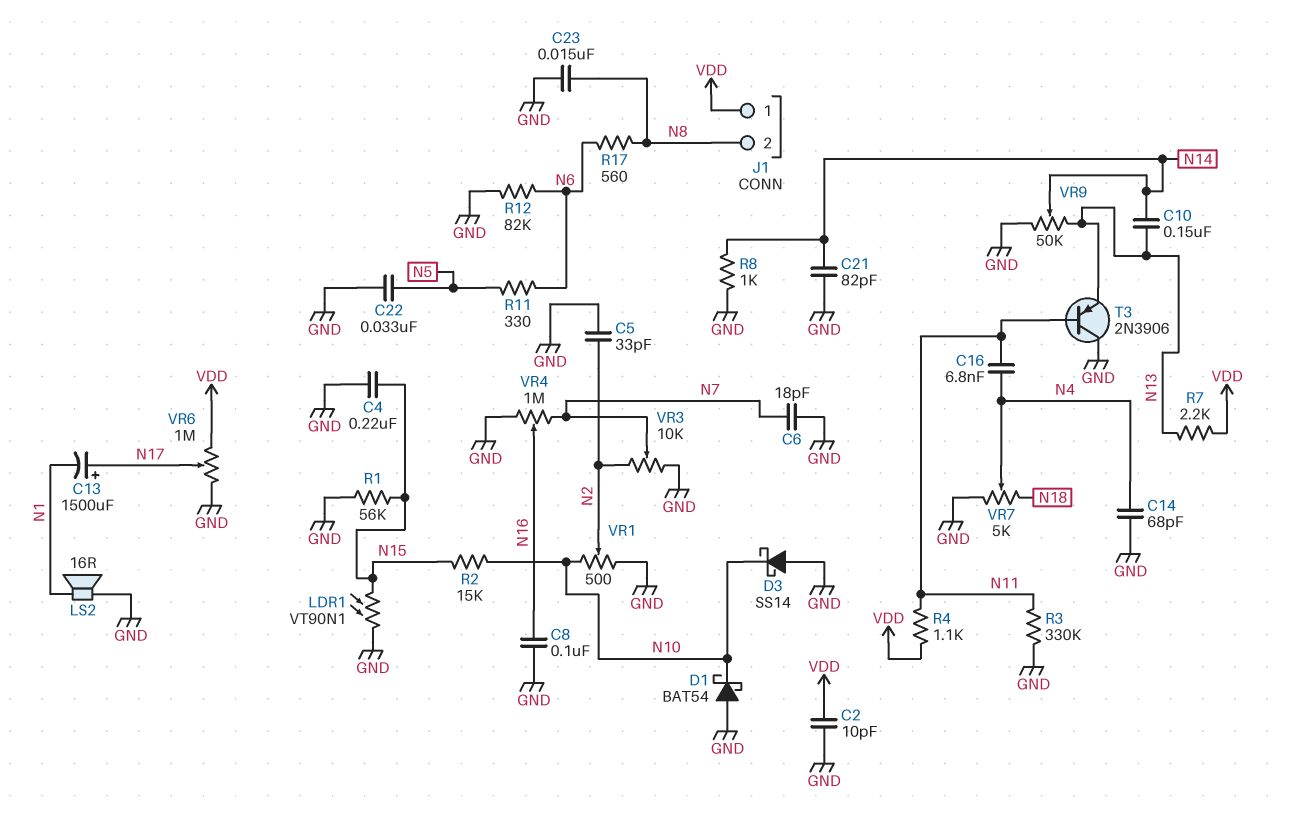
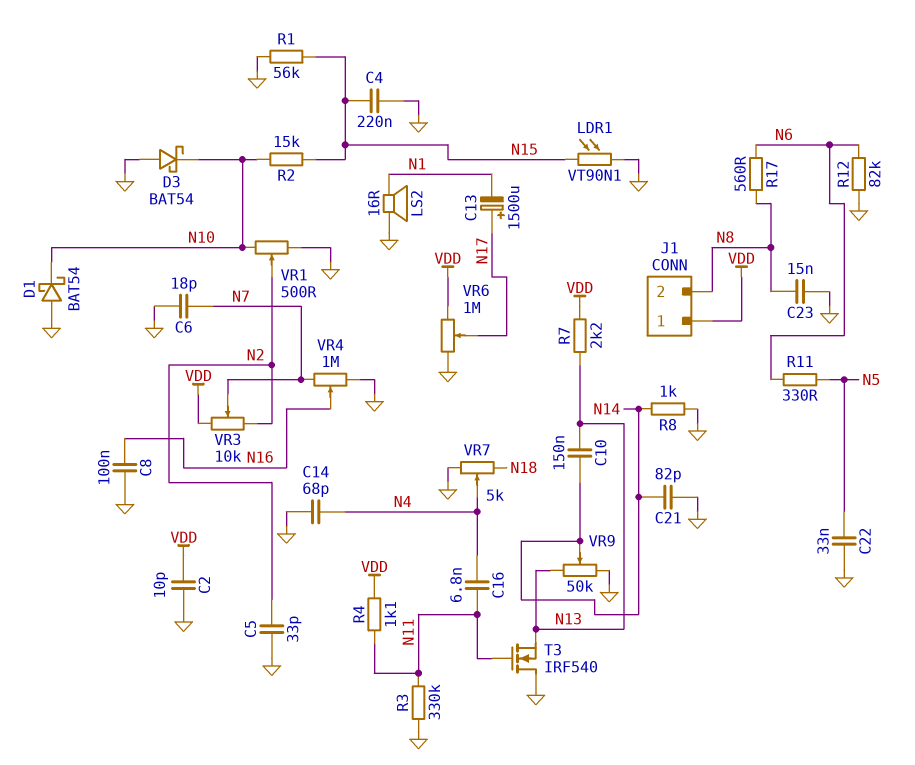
D3: schottky SS14 (A GND, K N10) -> schottky BAT54 (A GND, K N10)
T3: PNP 2N3906 (B N11, C GND, E N13) -> NMOS IRF540 (G N11, D GND, S N13)
VR3: 10k (GND, N2, wiper N7) -> 10k (N2, VDD, wiper N7)

